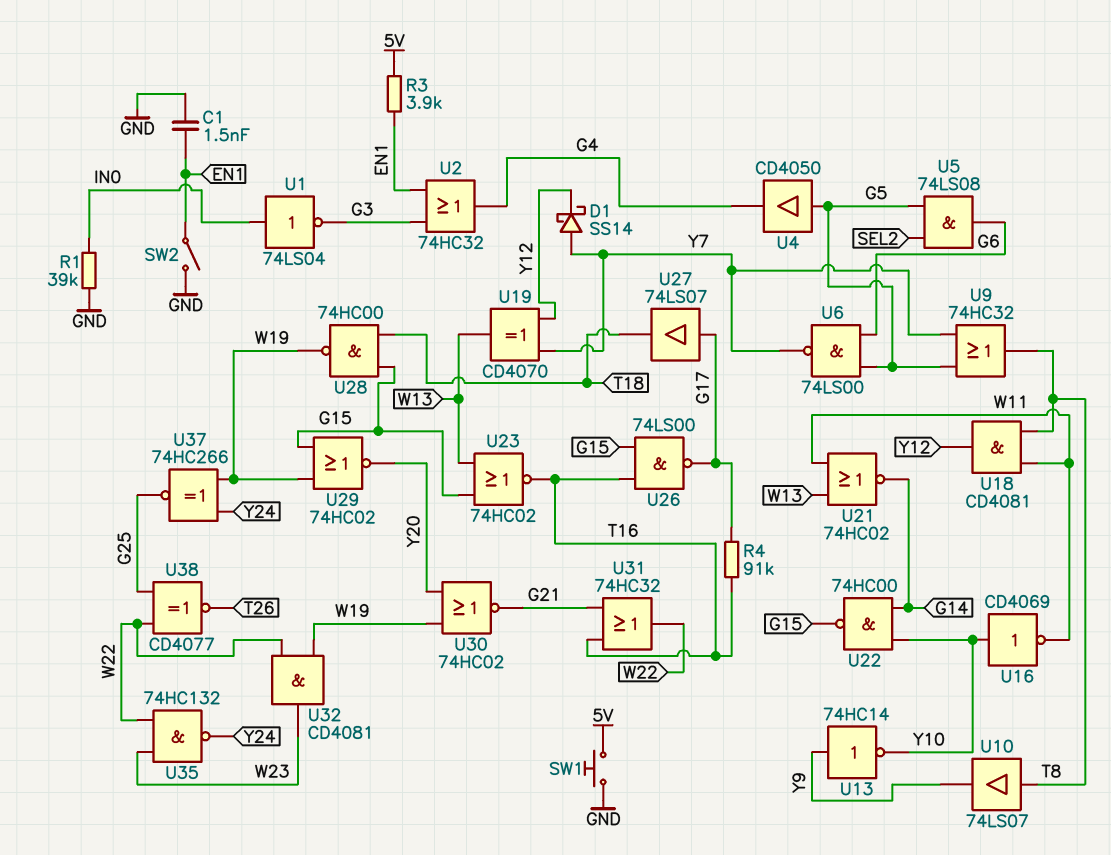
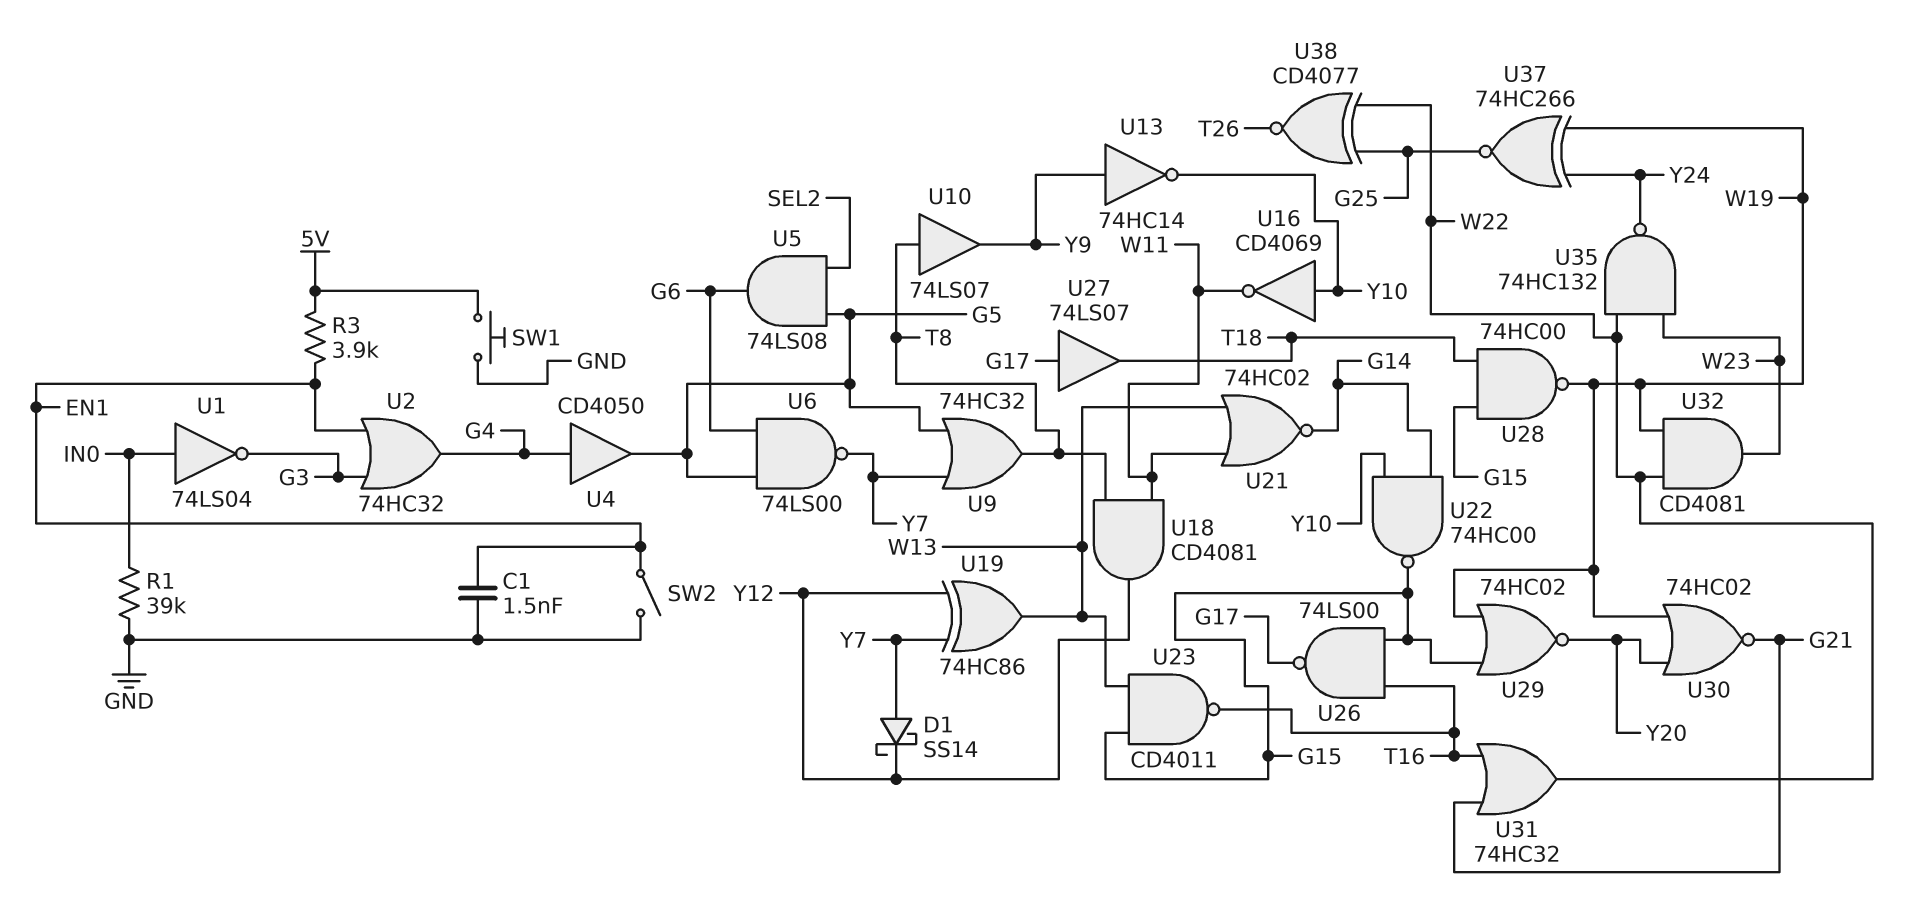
R4: 91k (G17, T16) -> none
U4: buffer CD4050 (in G5, out G4) -> buffer CD4050 (in G4, out G5)
U19: XOR CD4070 (in Y7, in Y12, out W13) -> XOR 74HC86 (in Y7, in Y12, out W13)
U23: NOR 74HC02 (in G15, in W13, out T16) -> NAND CD4011 (in G15, in W13, out T16)

